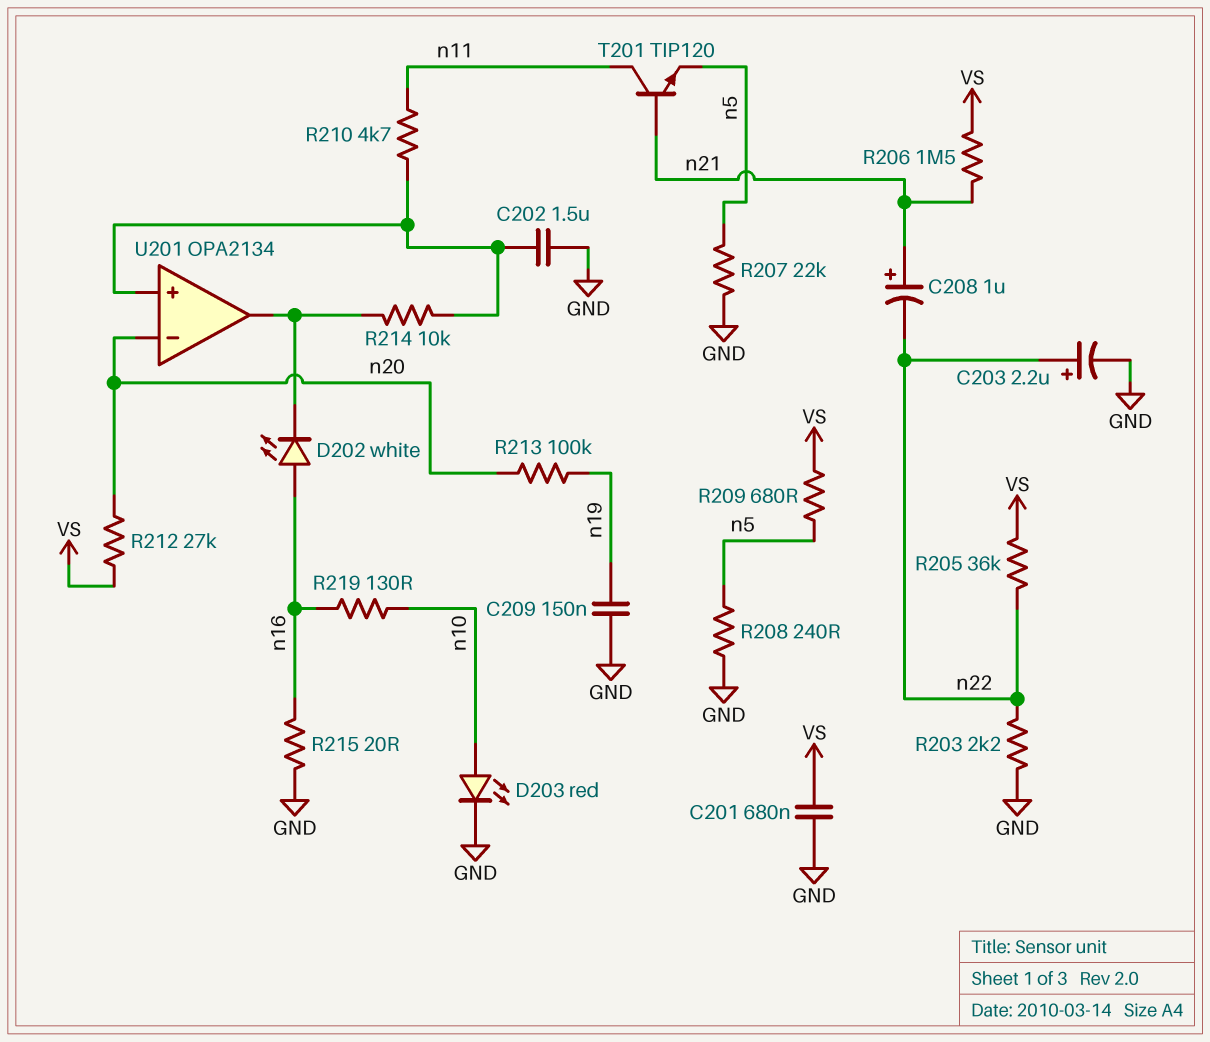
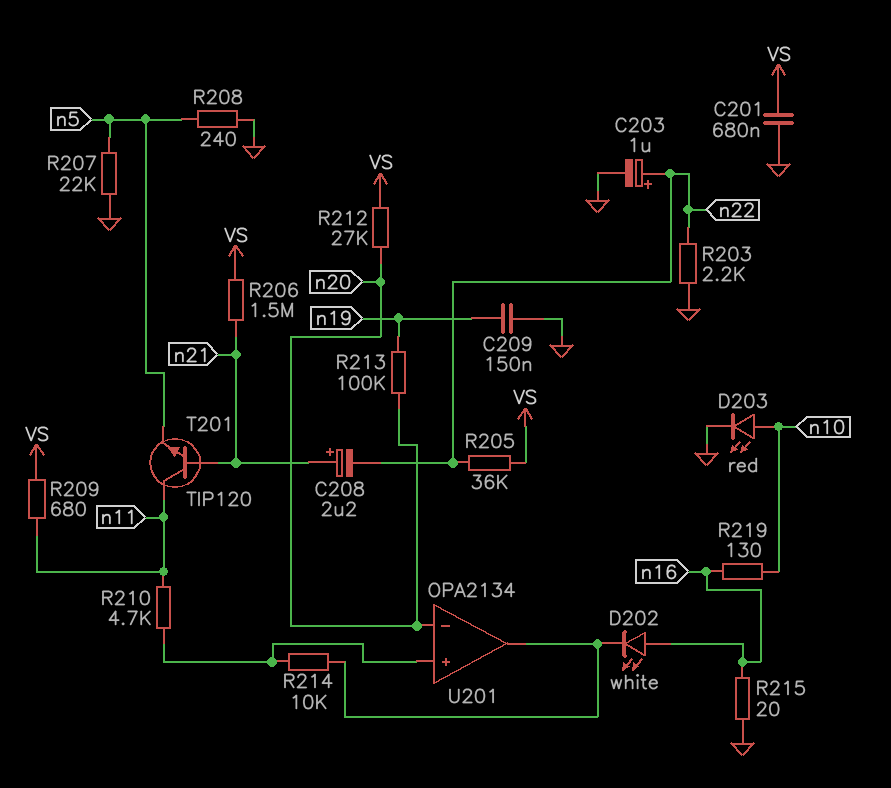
C202: 1.5uF (GND, U201/in+) -> none
C203: 2.2uF (plus n22, minus GND) -> 1uF (plus n22, minus GND)
C208: 1uF (plus n21, minus n22) -> 2.2uF (plus n21, minus n22)
R209: 680 (VS, n5) -> 680 (VS, n11)

